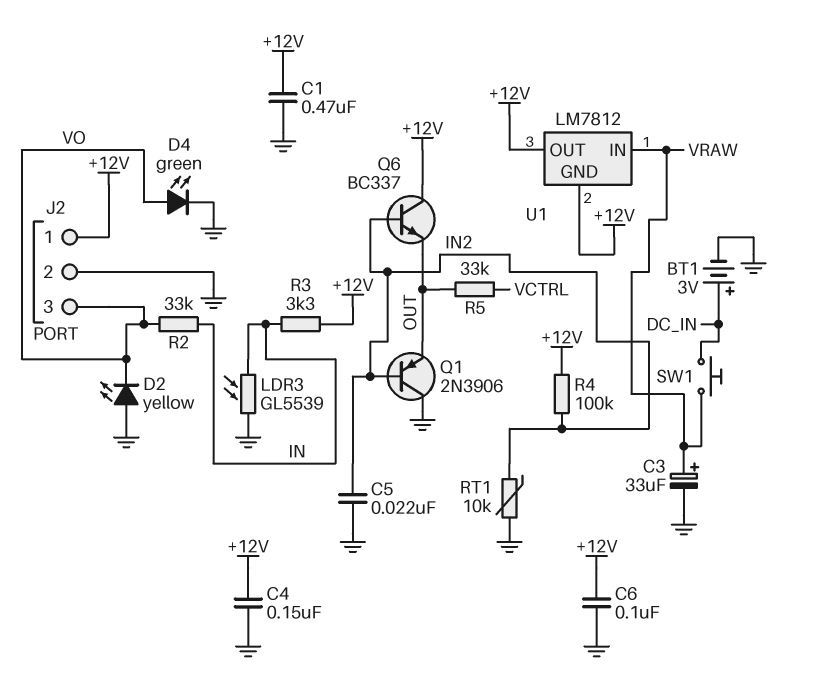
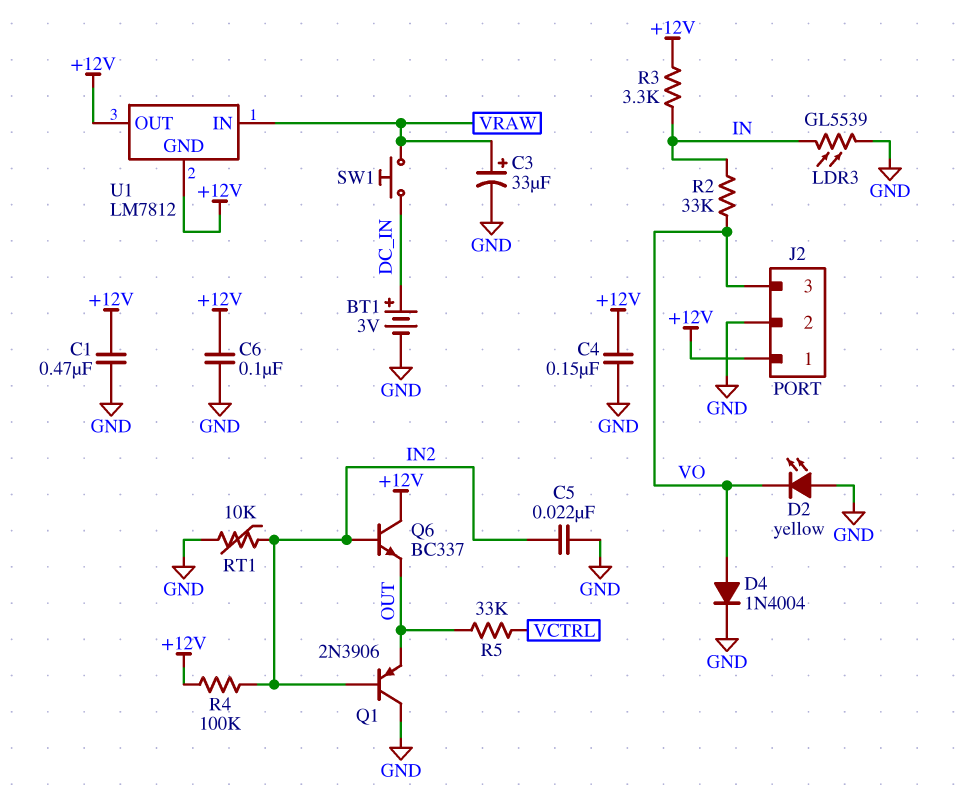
D4: LED green (A VO, K GND) -> diode 1N4004 (A VO, K GND)

